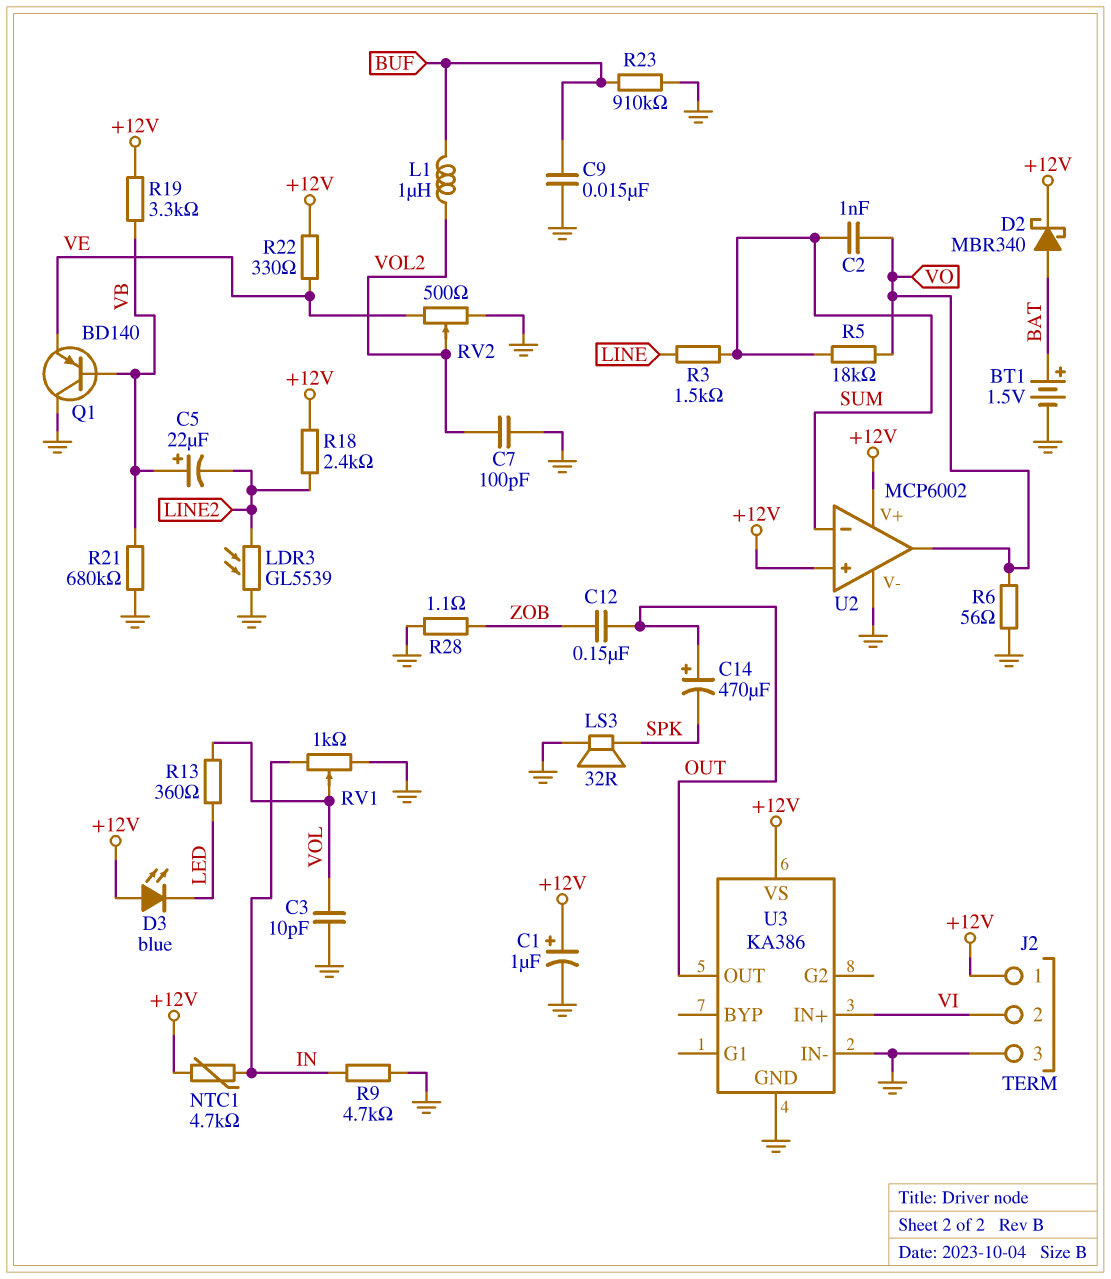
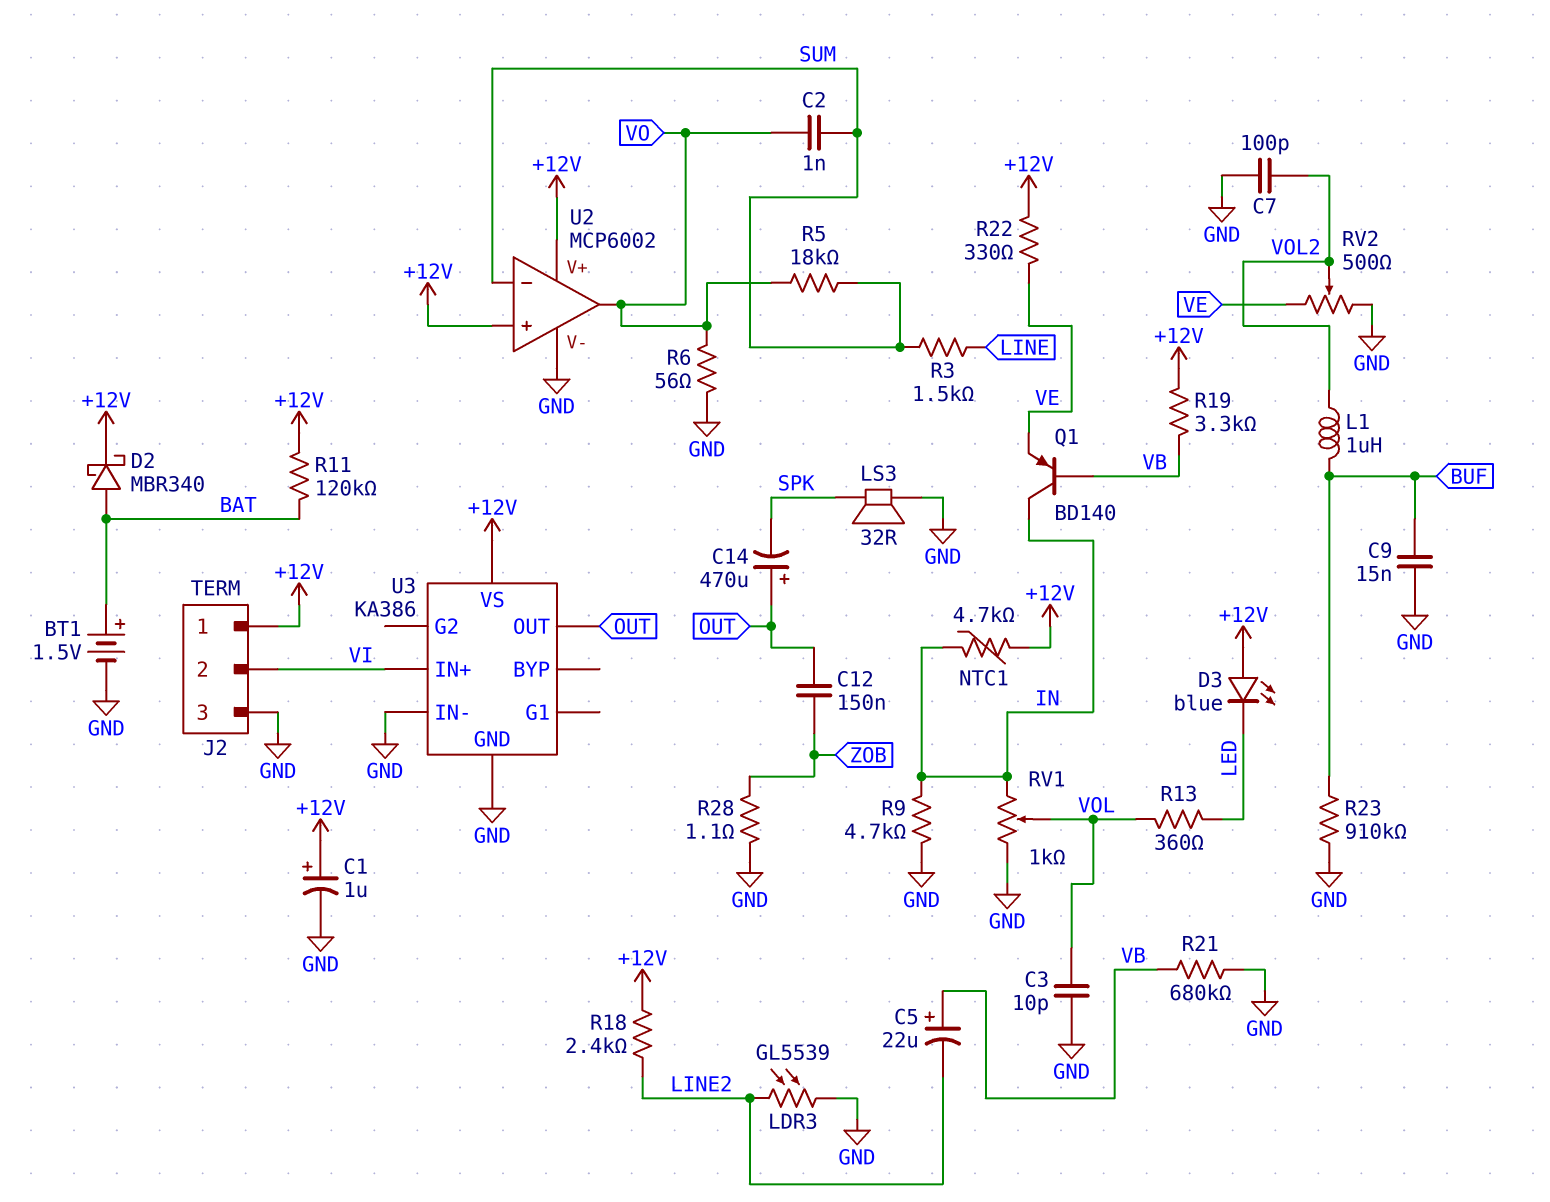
Q1: PNP BD140 (B VB, C GND, E VE) -> PNP BD140 (B VB, C IN, E VE)
R11: none -> 120k (+12V, BAT)

